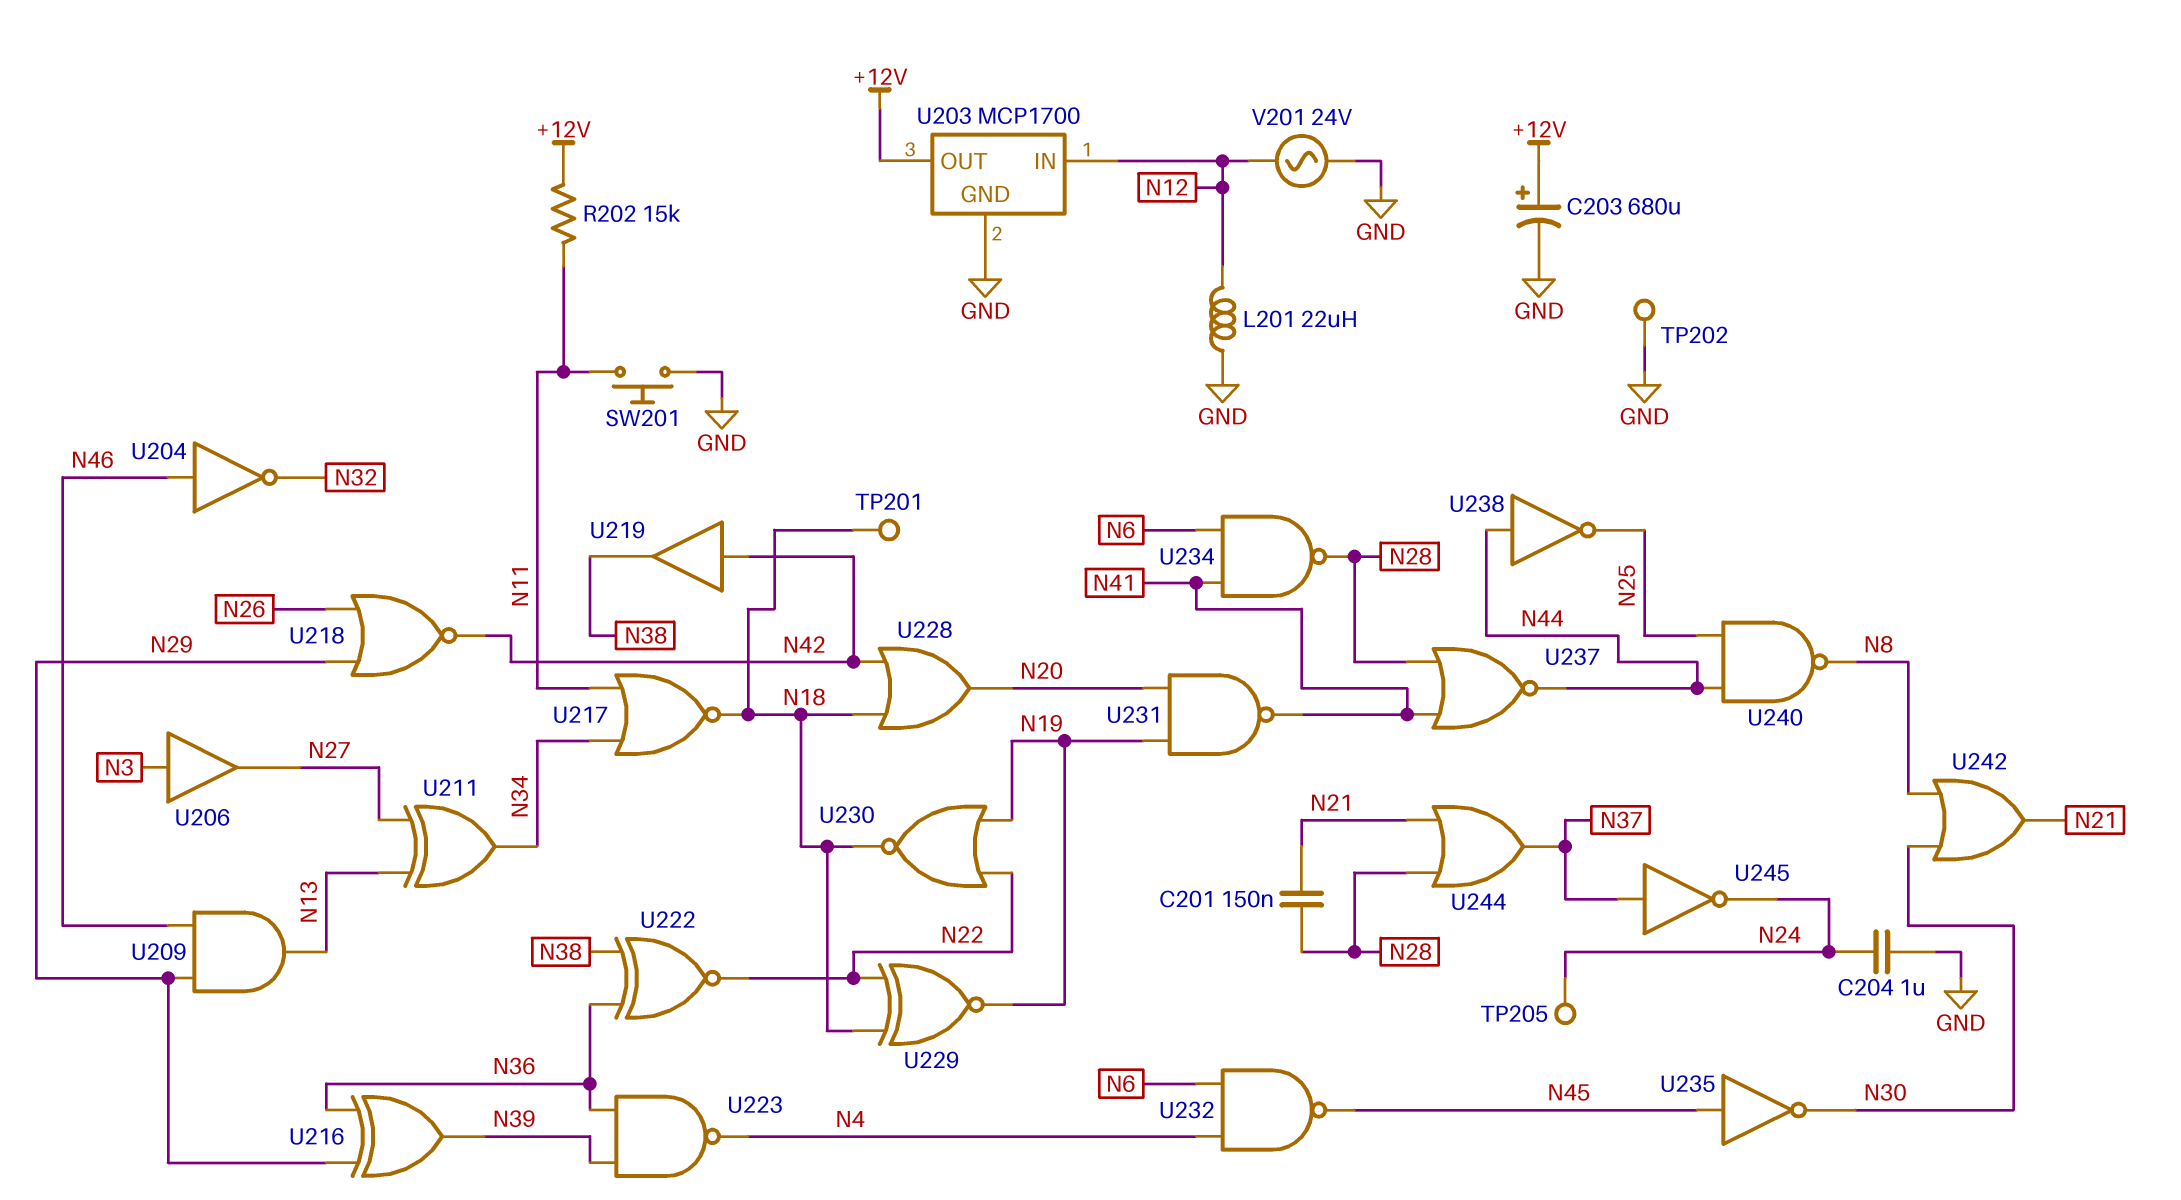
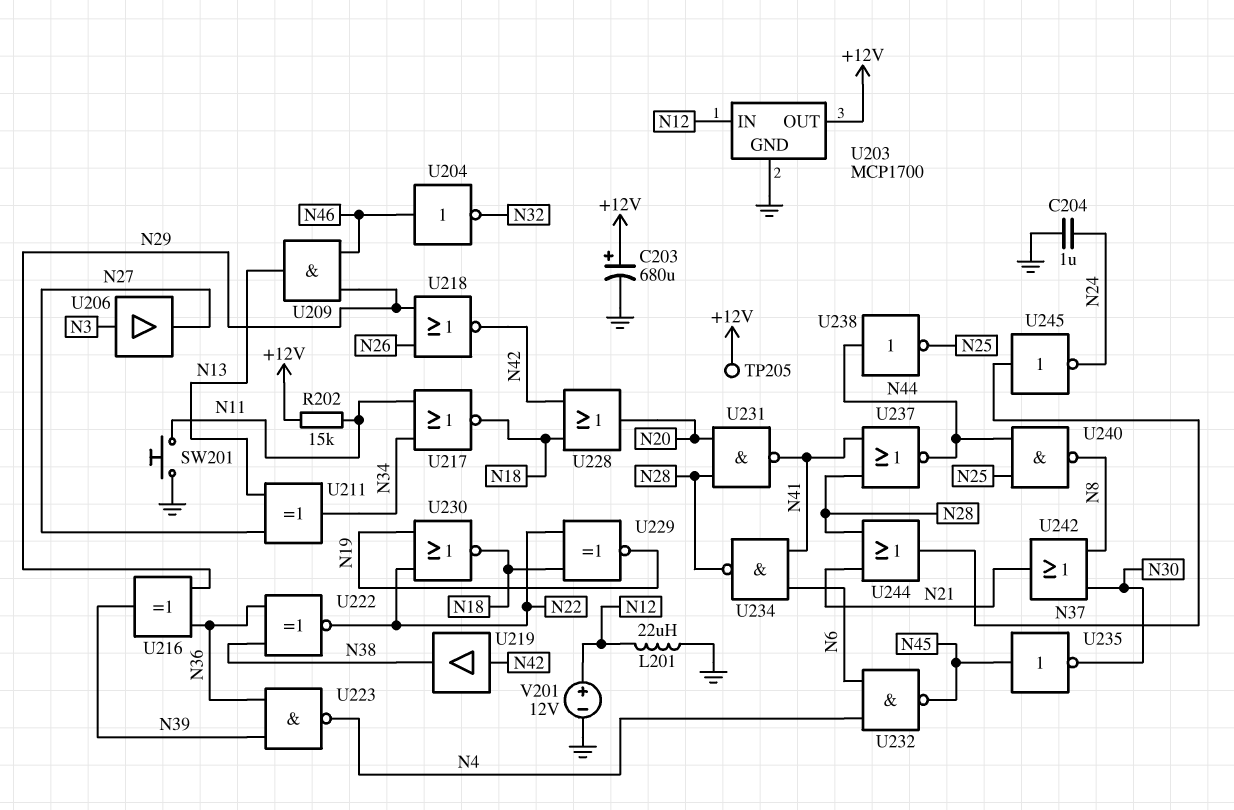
C201: 150nF (N21, N28) -> none
TP201: test point (N18) -> none
TP202: test point (GND) -> none
TP205: test point (N24) -> test point (+12V)
U231: NAND (in N19, in N20, out N41) -> NAND (in N20, in N28, out N41)
V201: AC 24V (GND, N12) -> 12V (plus N12, minus GND)

